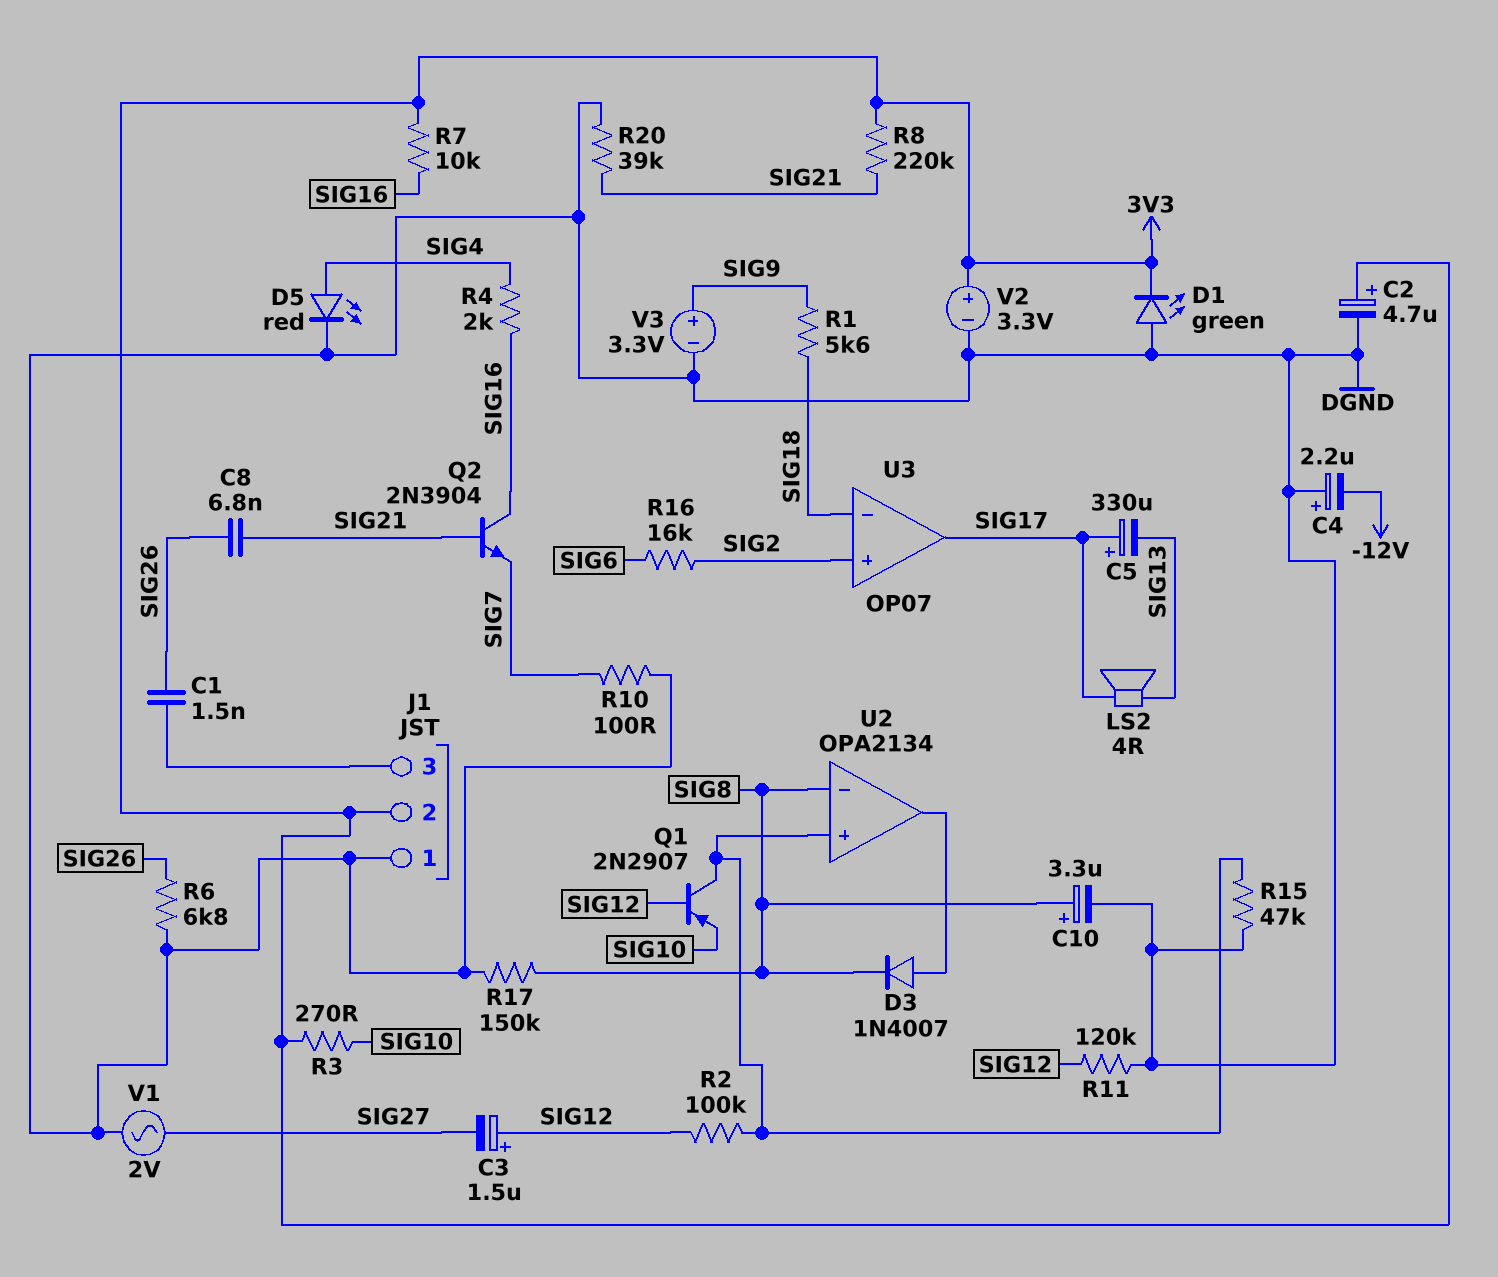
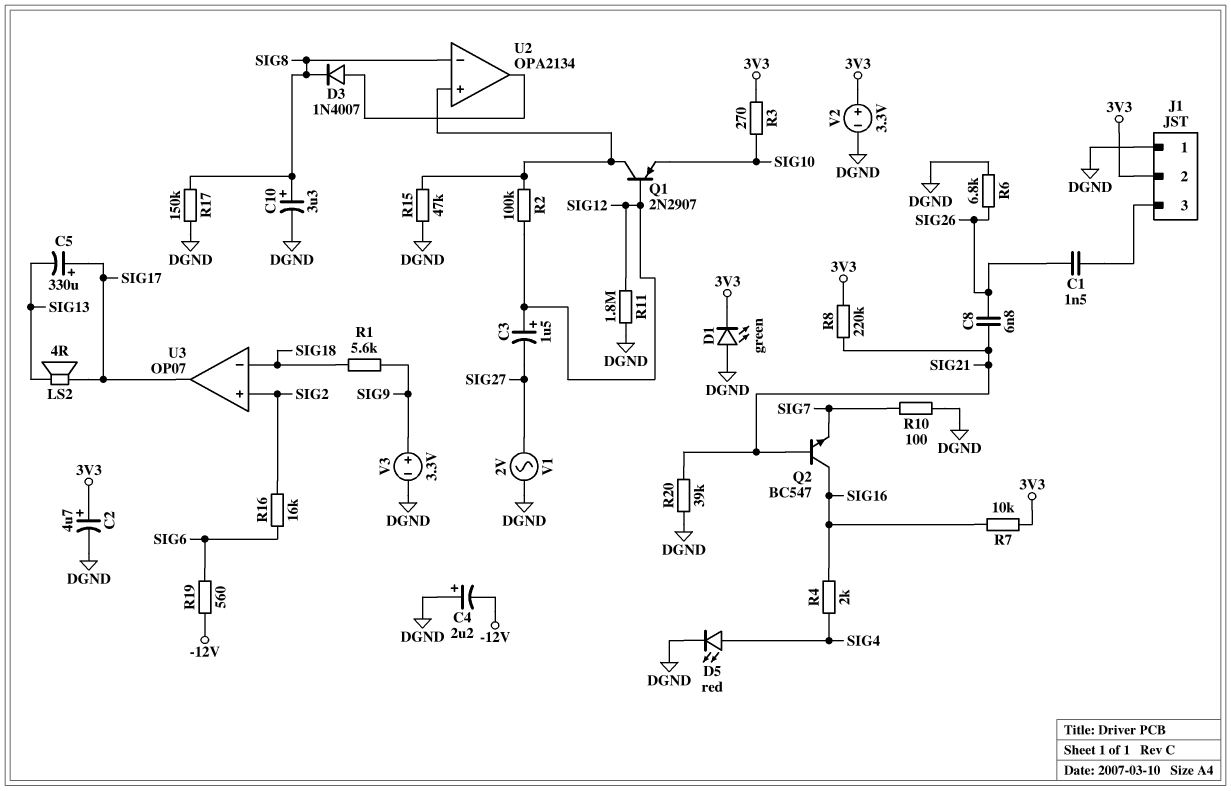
Q2: NPN 2N3904 (B SIG21, C SIG16, E SIG7) -> NPN BC547 (B SIG21, C SIG16, E SIG7)
R11: 120k (DGND, SIG12) -> 1.8M (DGND, SIG12)
R19: none -> 560 (-12V, SIG6)

